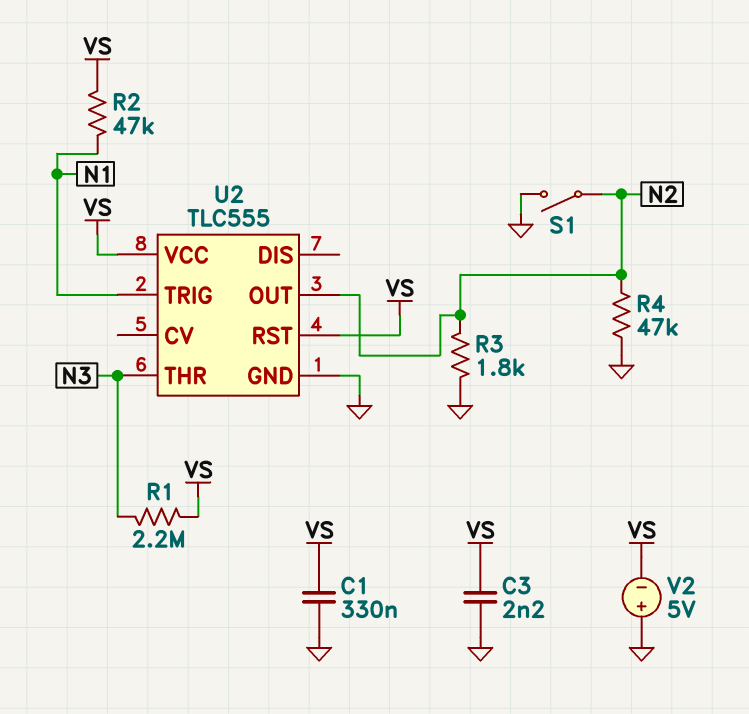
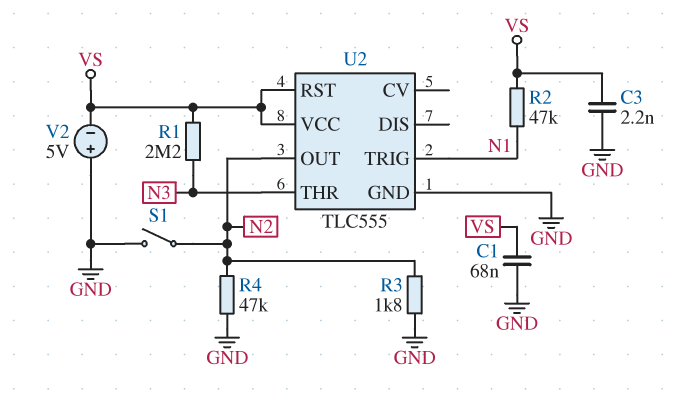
C1: 330nF (GND, VS) -> 68nF (GND, VS)

